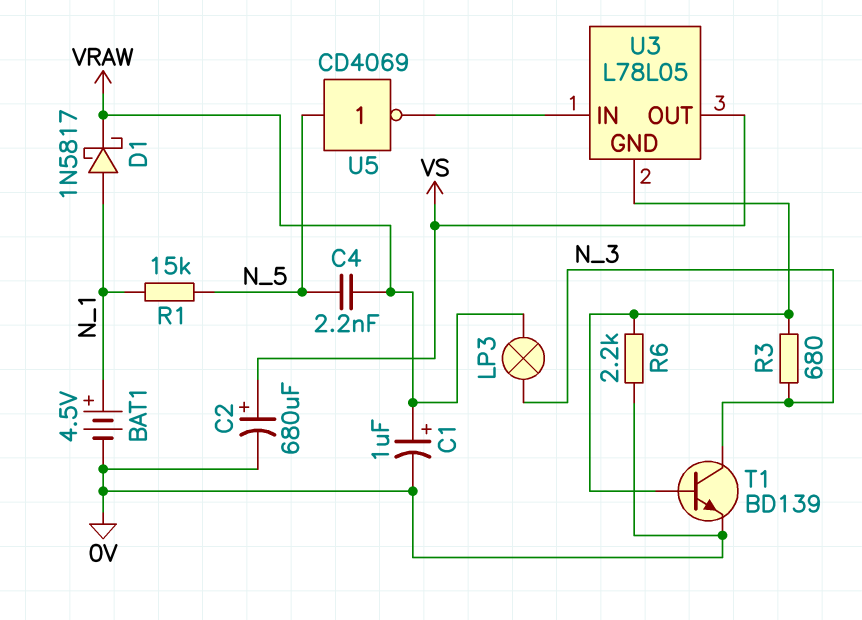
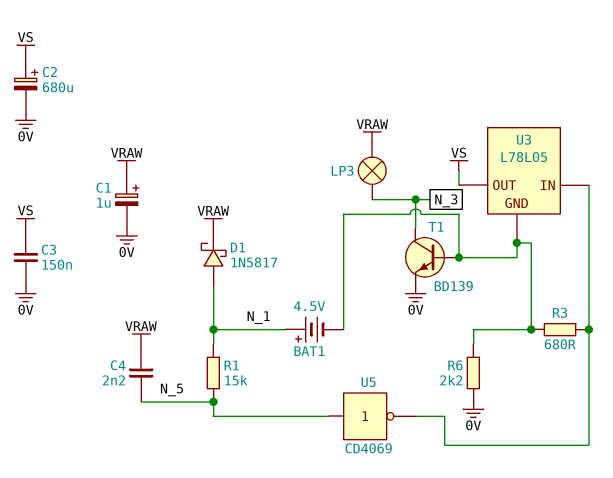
BAT1: 4.5V (plus N_1, minus 0V) -> 4.5V (plus N_1, minus U3/GND)
C3: none -> 150nF (0V, VS)
R3: 680 (N_3, U3/GND) -> 680 (U3/GND, U3/IN)

